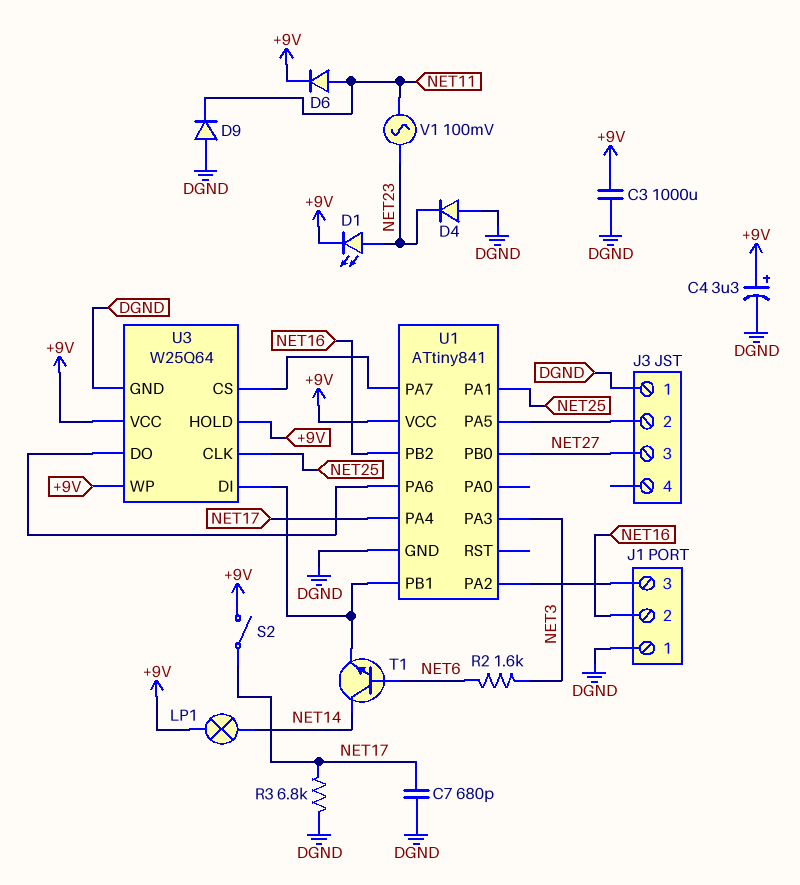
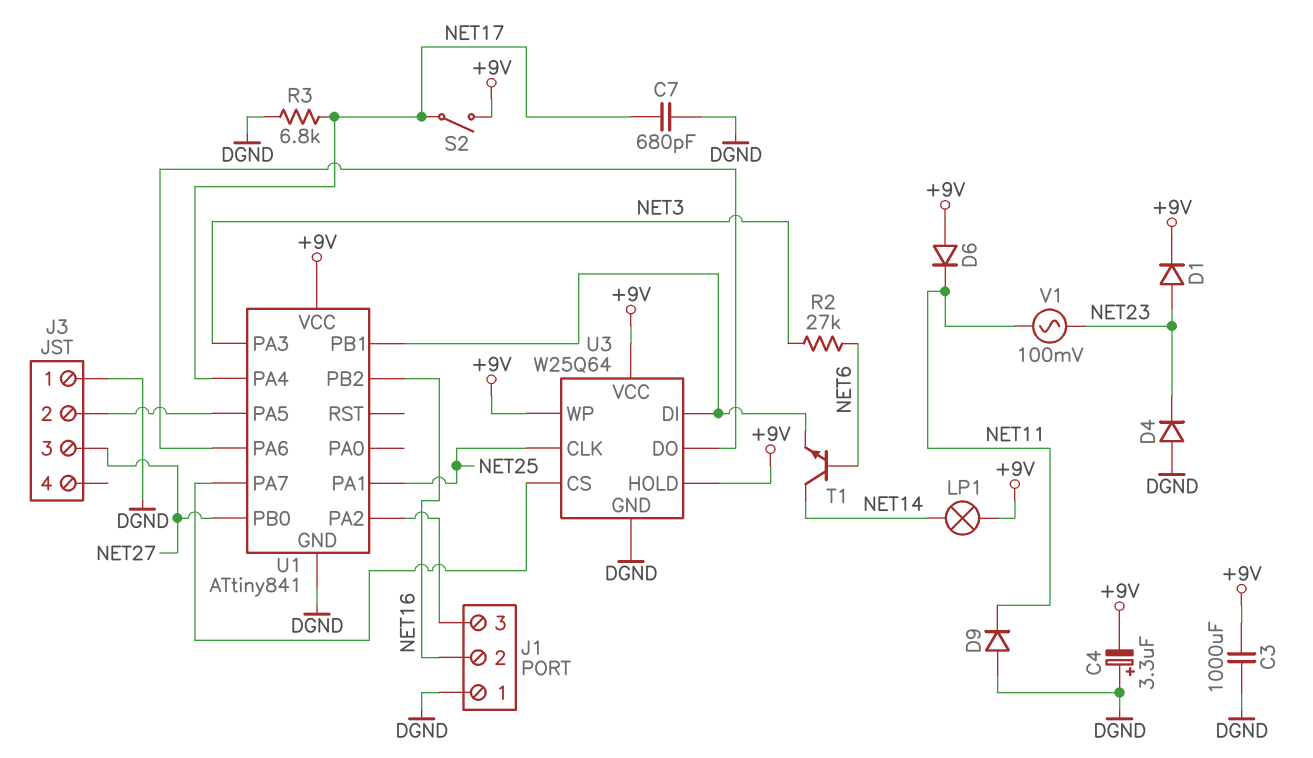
C4: 3.3uF (plus +9V, minus DGND) -> 3.3uF (plus DGND, minus +9V)
D1: LED (A NET23, K +9V) -> diode (A NET23, K +9V)
D6: diode (A NET11, K +9V) -> diode (A +9V, K NET11)
R2: 1.6k (NET3, NET6) -> 27k (NET3, NET6)

